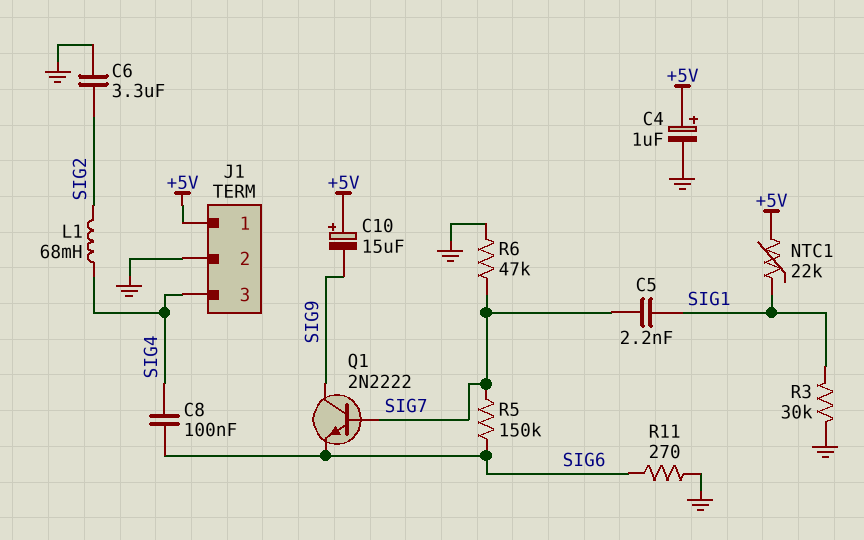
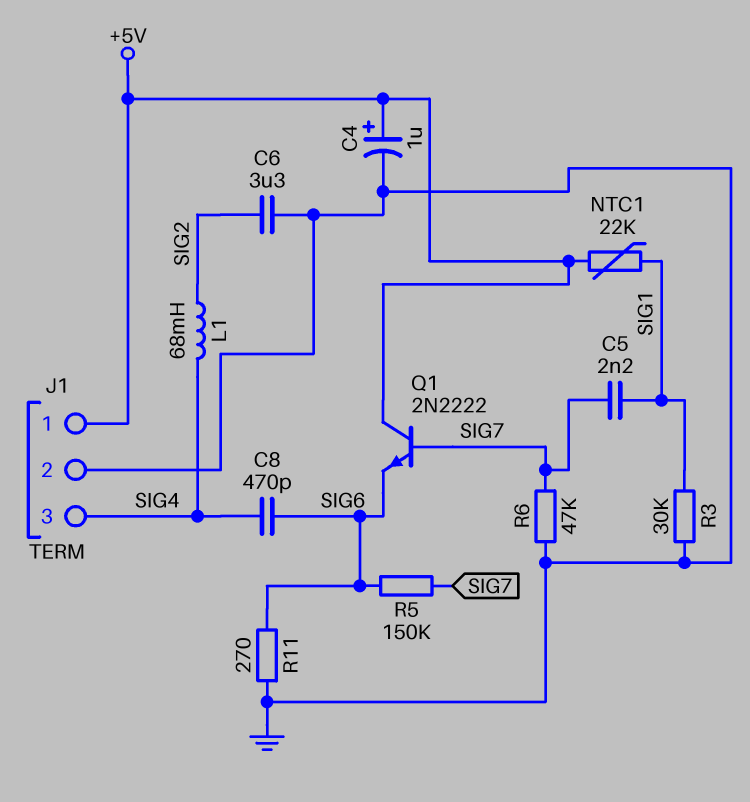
C8: 100nF (SIG4, SIG6) -> 470pF (SIG4, SIG6)
C10: 15uF (plus +5V, minus SIG9) -> none
Q1: NPN 2N2222 (B SIG7, C SIG9, E SIG6) -> NPN 2N2222 (B SIG7, C +5V, E SIG6)

